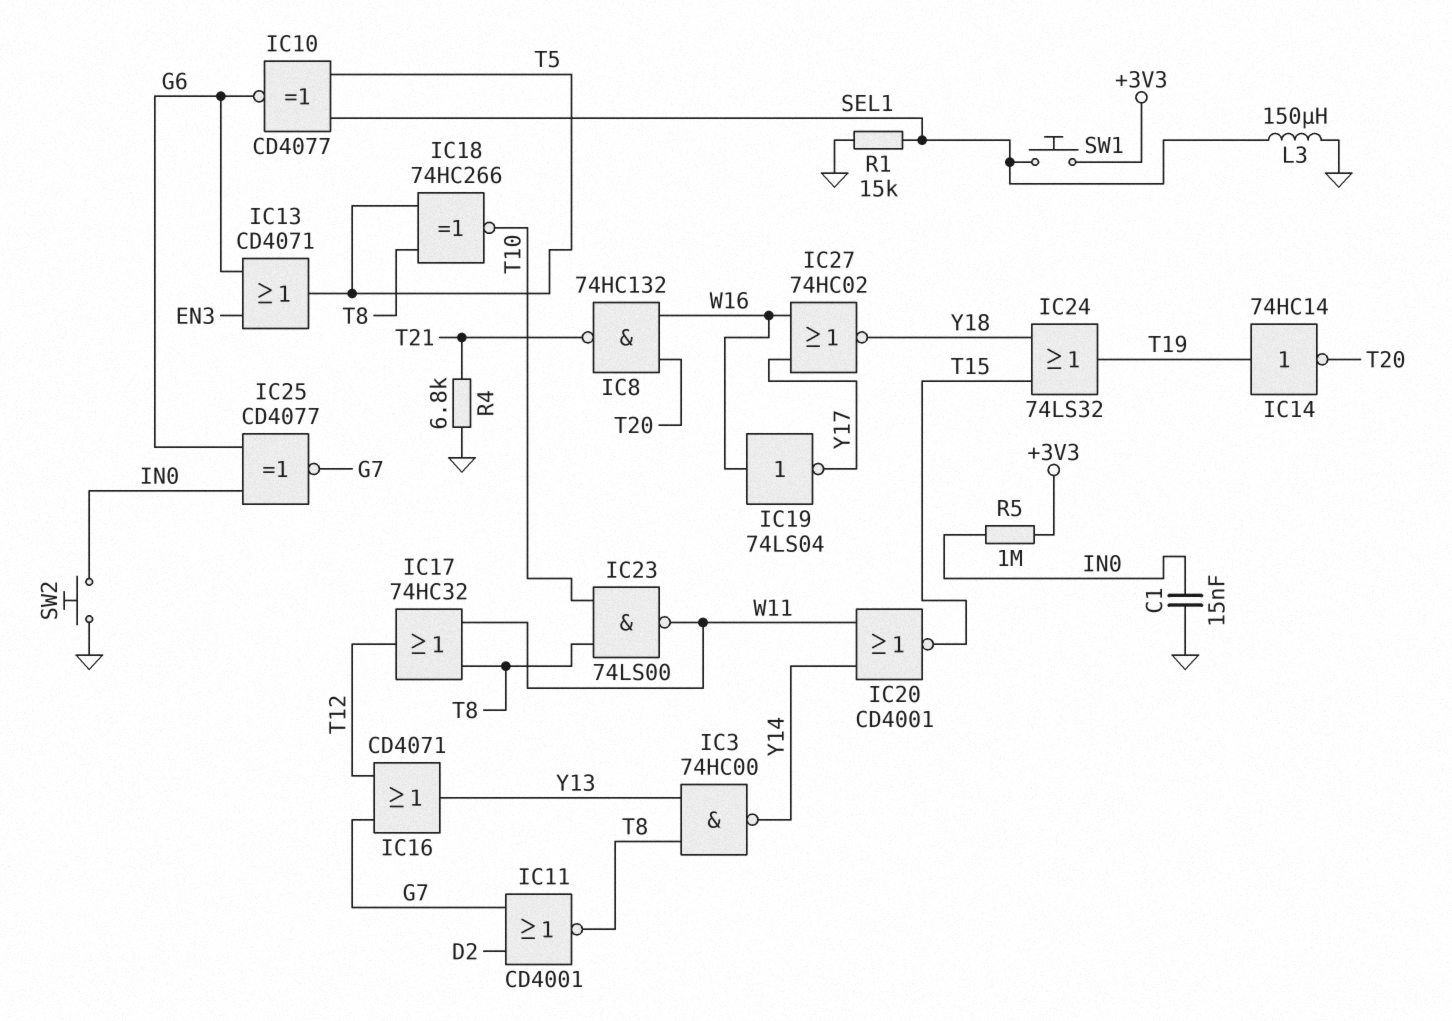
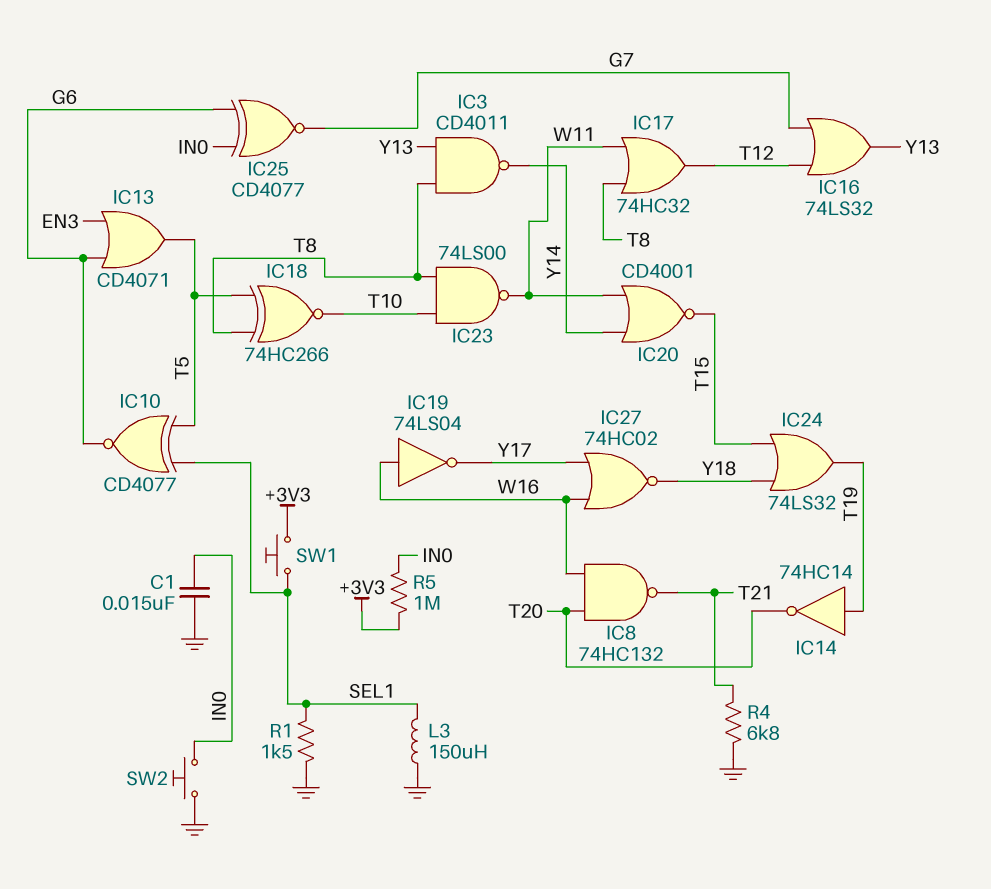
IC3: NAND 74HC00 (in T8, in Y13, out Y14) -> NAND CD4011 (in T8, in Y13, out Y14)
IC11: NOR CD4001 (in D2, in G7, out T8) -> none
IC16: OR CD4071 (in G7, in T12, out Y13) -> OR 74LS32 (in G7, in T12, out Y13)
R1: 15k (GND, SEL1) -> 1.5k (GND, SEL1)

